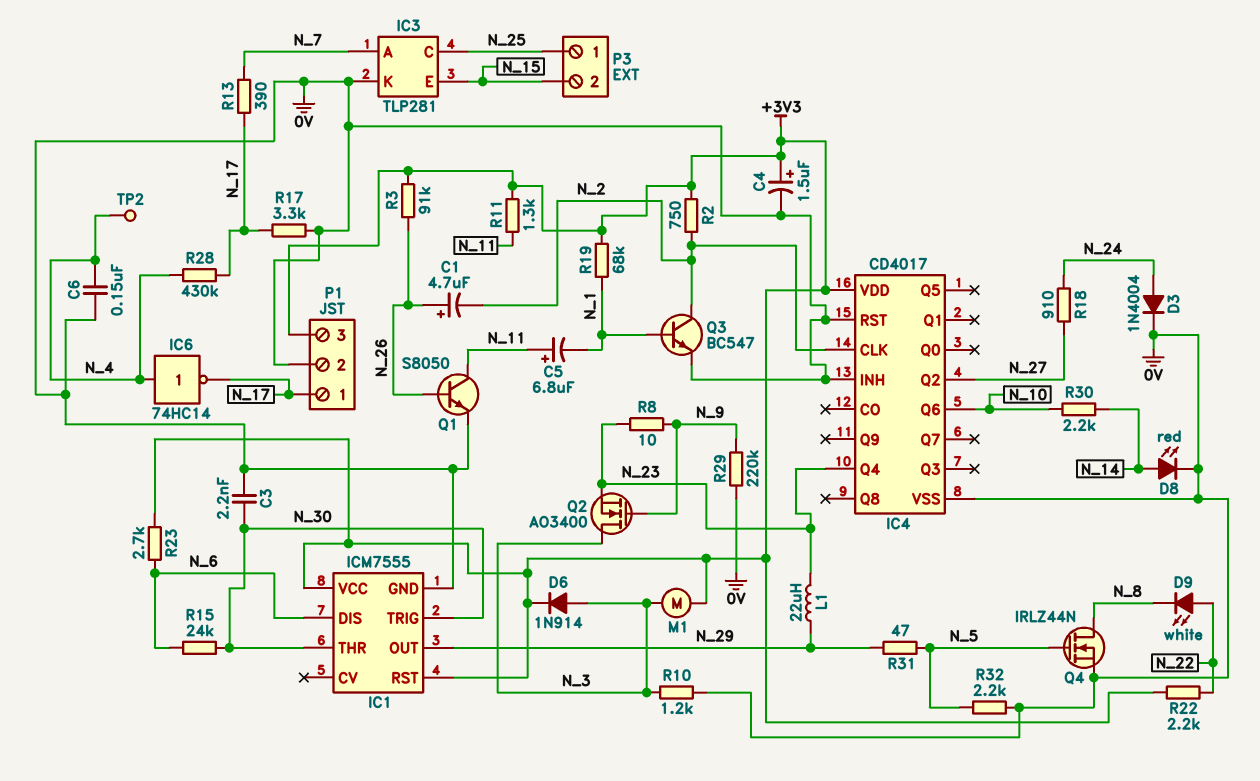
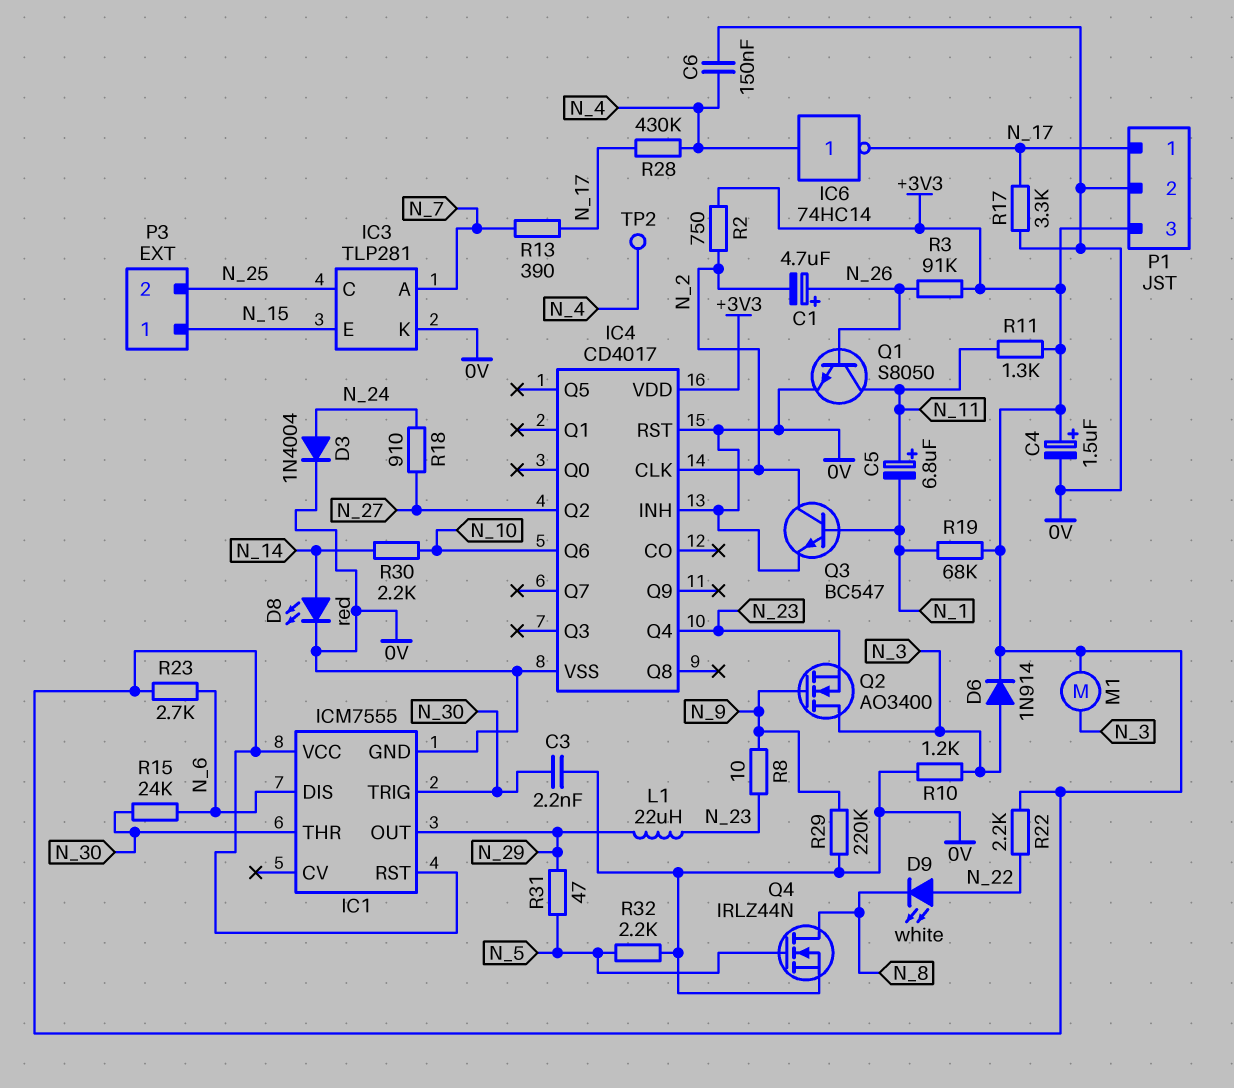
P3 pin 1: N_25 -> N_15
P3 pin 2: N_15 -> N_25

